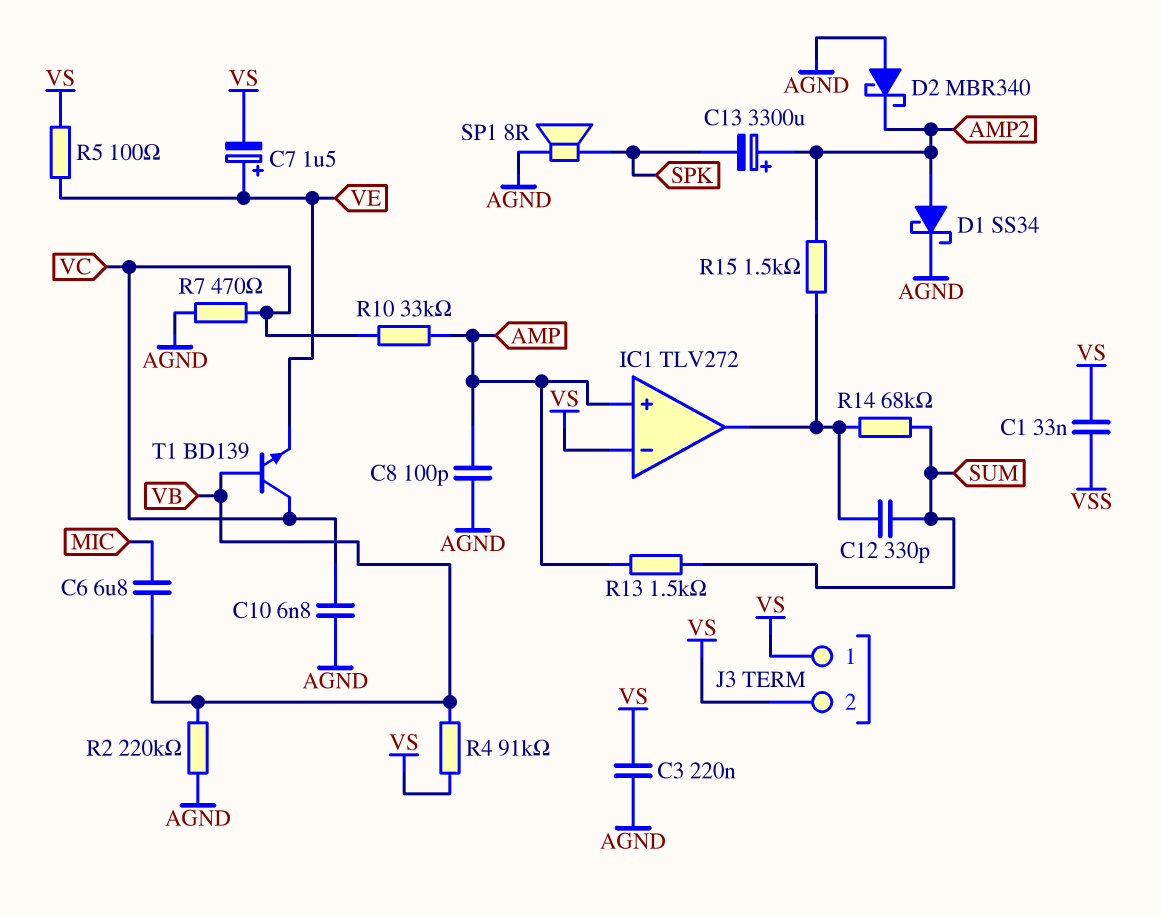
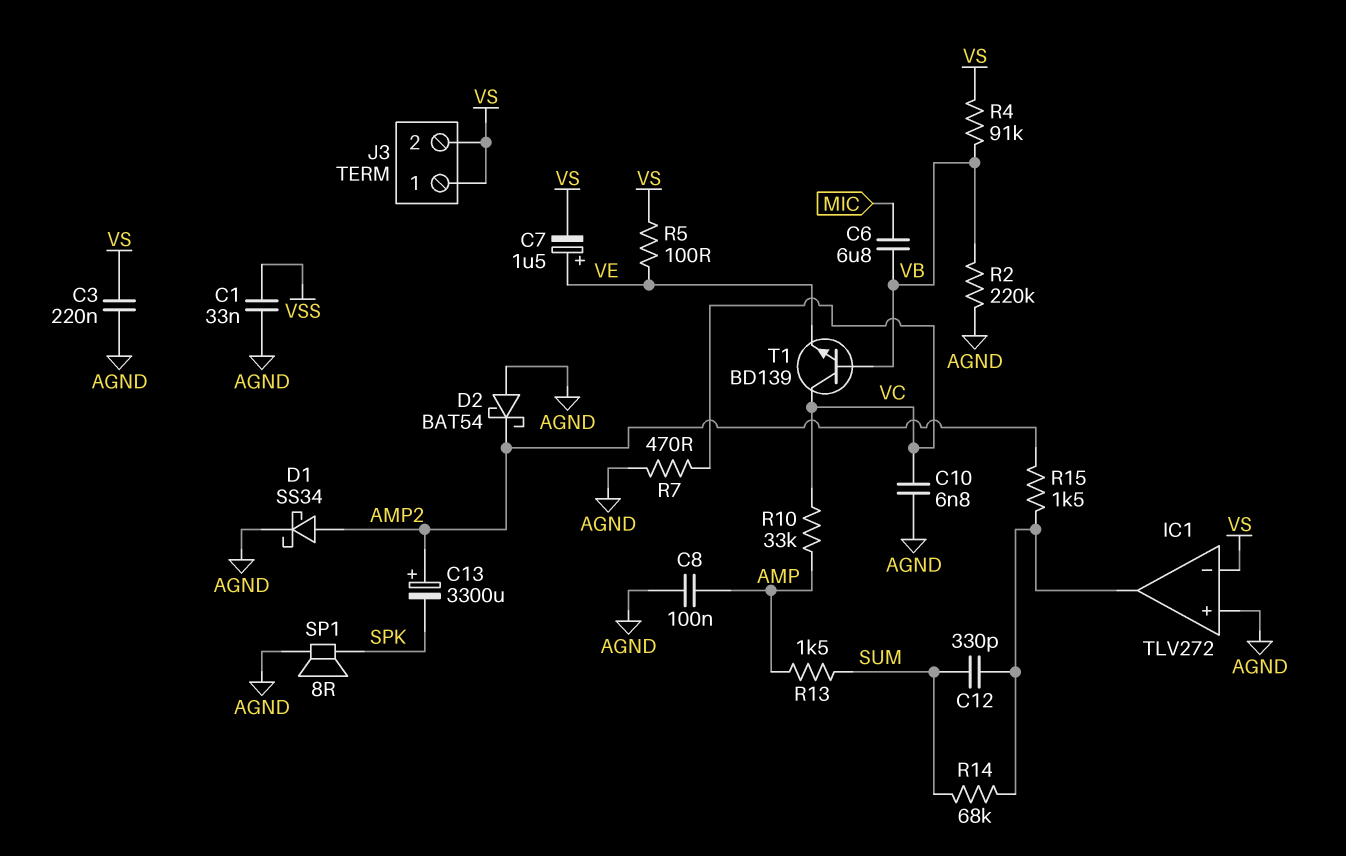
C1: 33nF (VS, VSS) -> 33nF (AGND, VSS)
C8: 100pF (AGND, AMP) -> 100nF (AGND, AMP)
D2: schottky MBR340 (A AGND, K AMP2) -> schottky BAT54 (A AGND, K AMP2)
IC1 pin in+: AMP -> AGND

